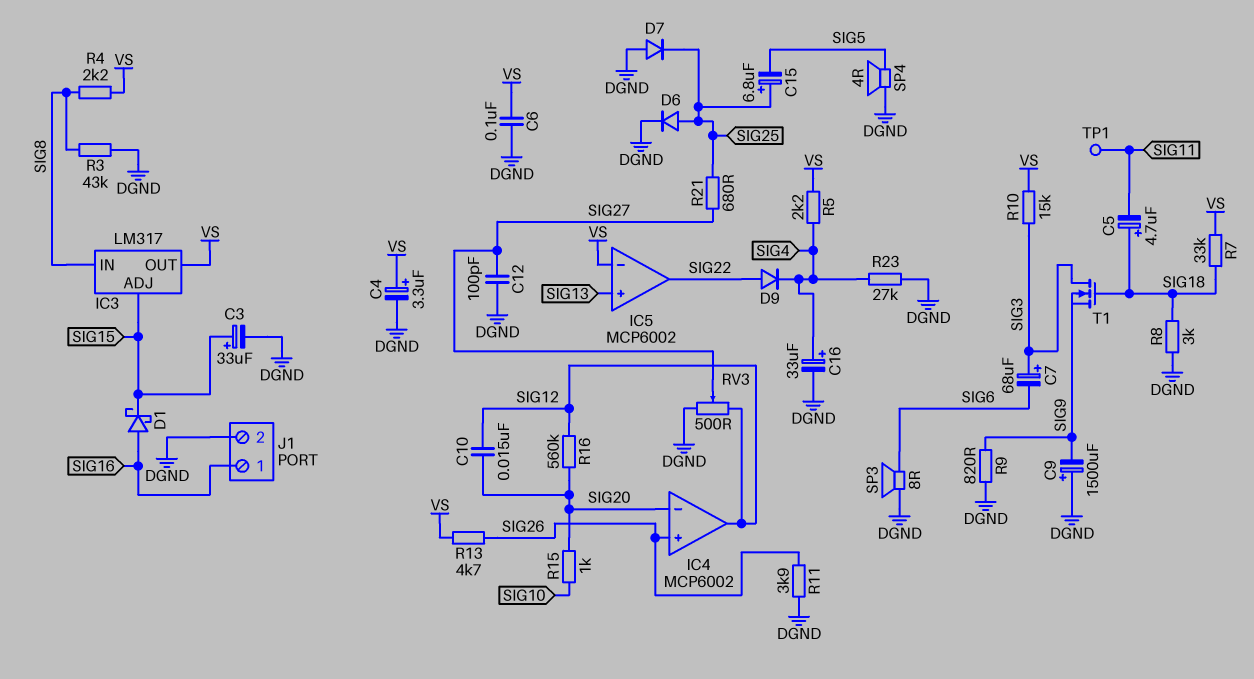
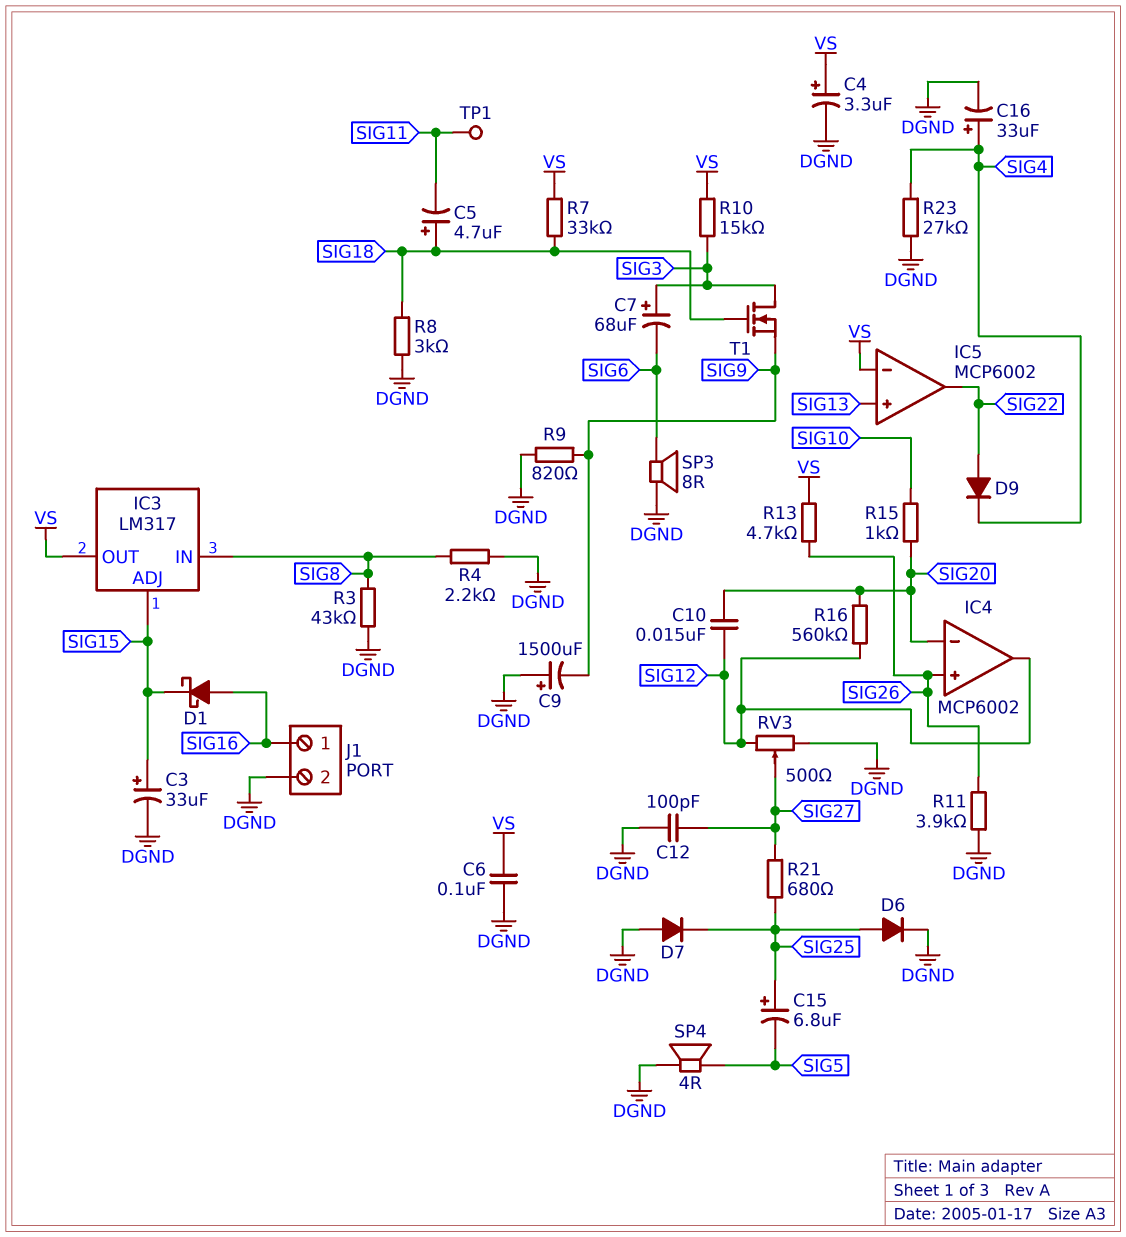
R4: 2.2k (SIG8, VS) -> 2.2k (DGND, SIG8)
R5: 2.2k (SIG4, VS) -> none

